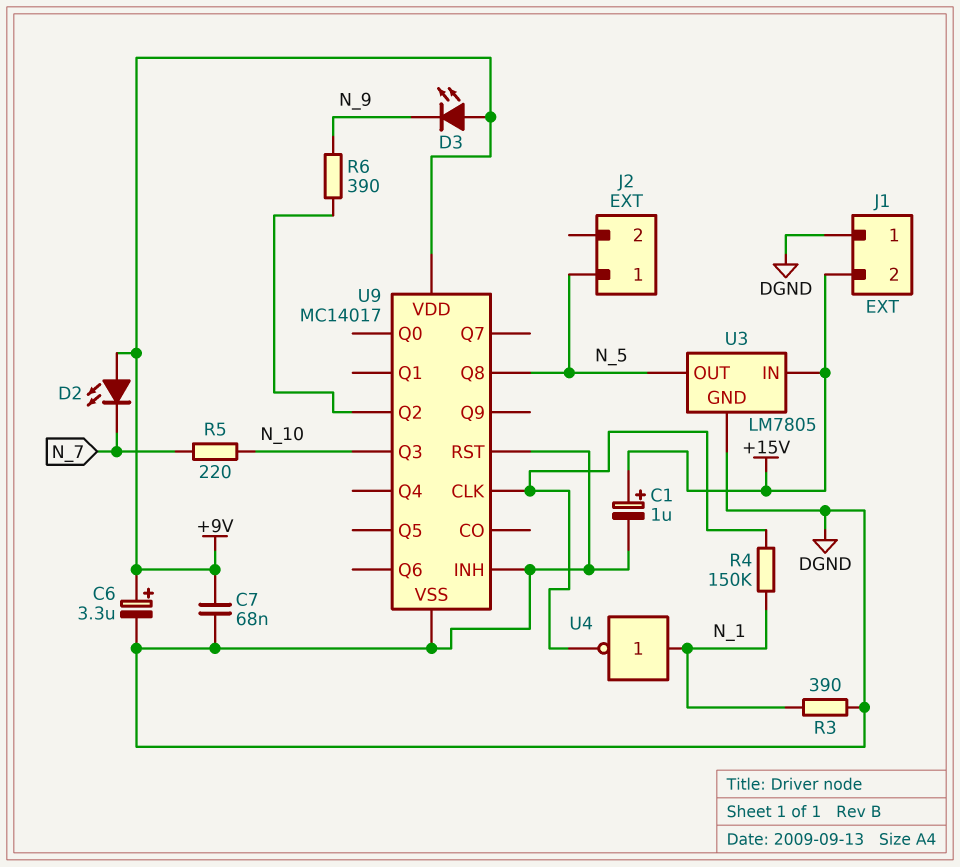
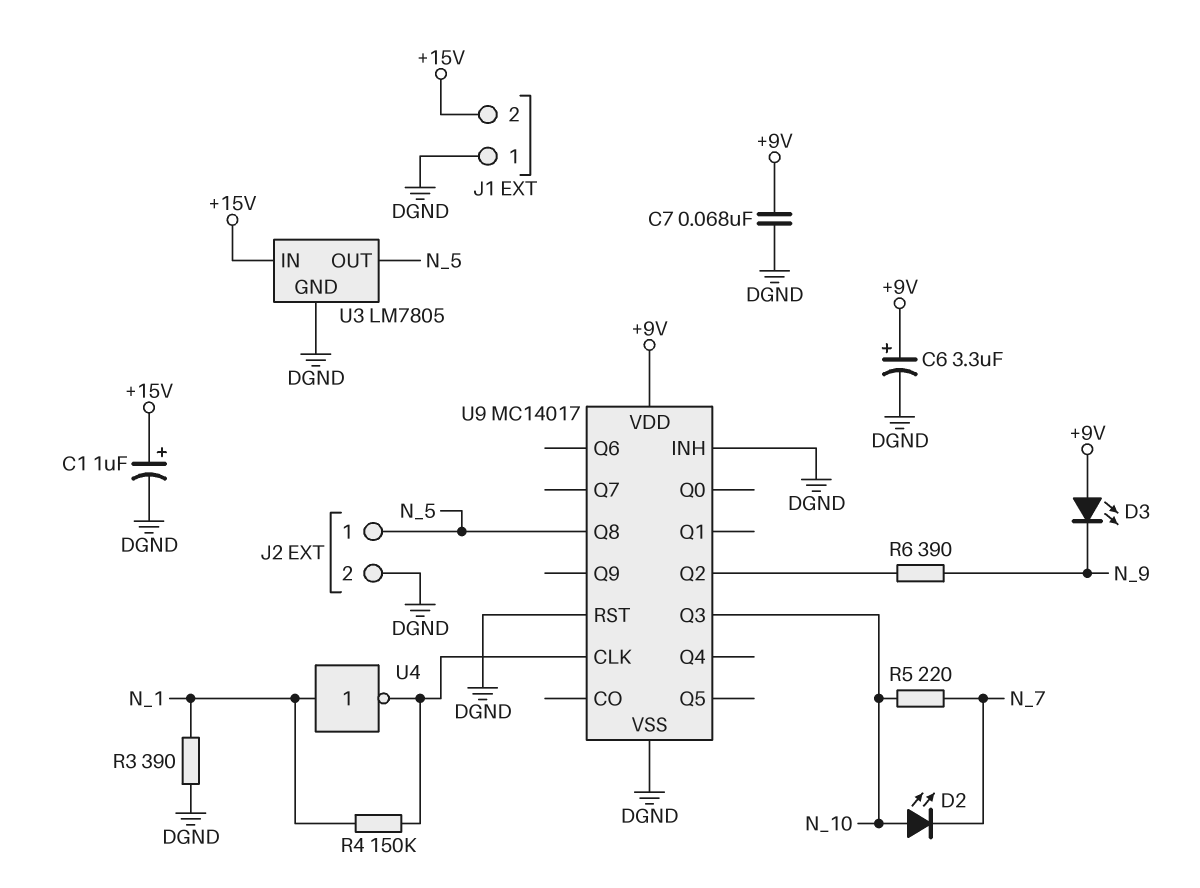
D2: LED (A +9V, K N_7) -> LED (A N_10, K N_7)
J2 pin 2: none -> DGND

